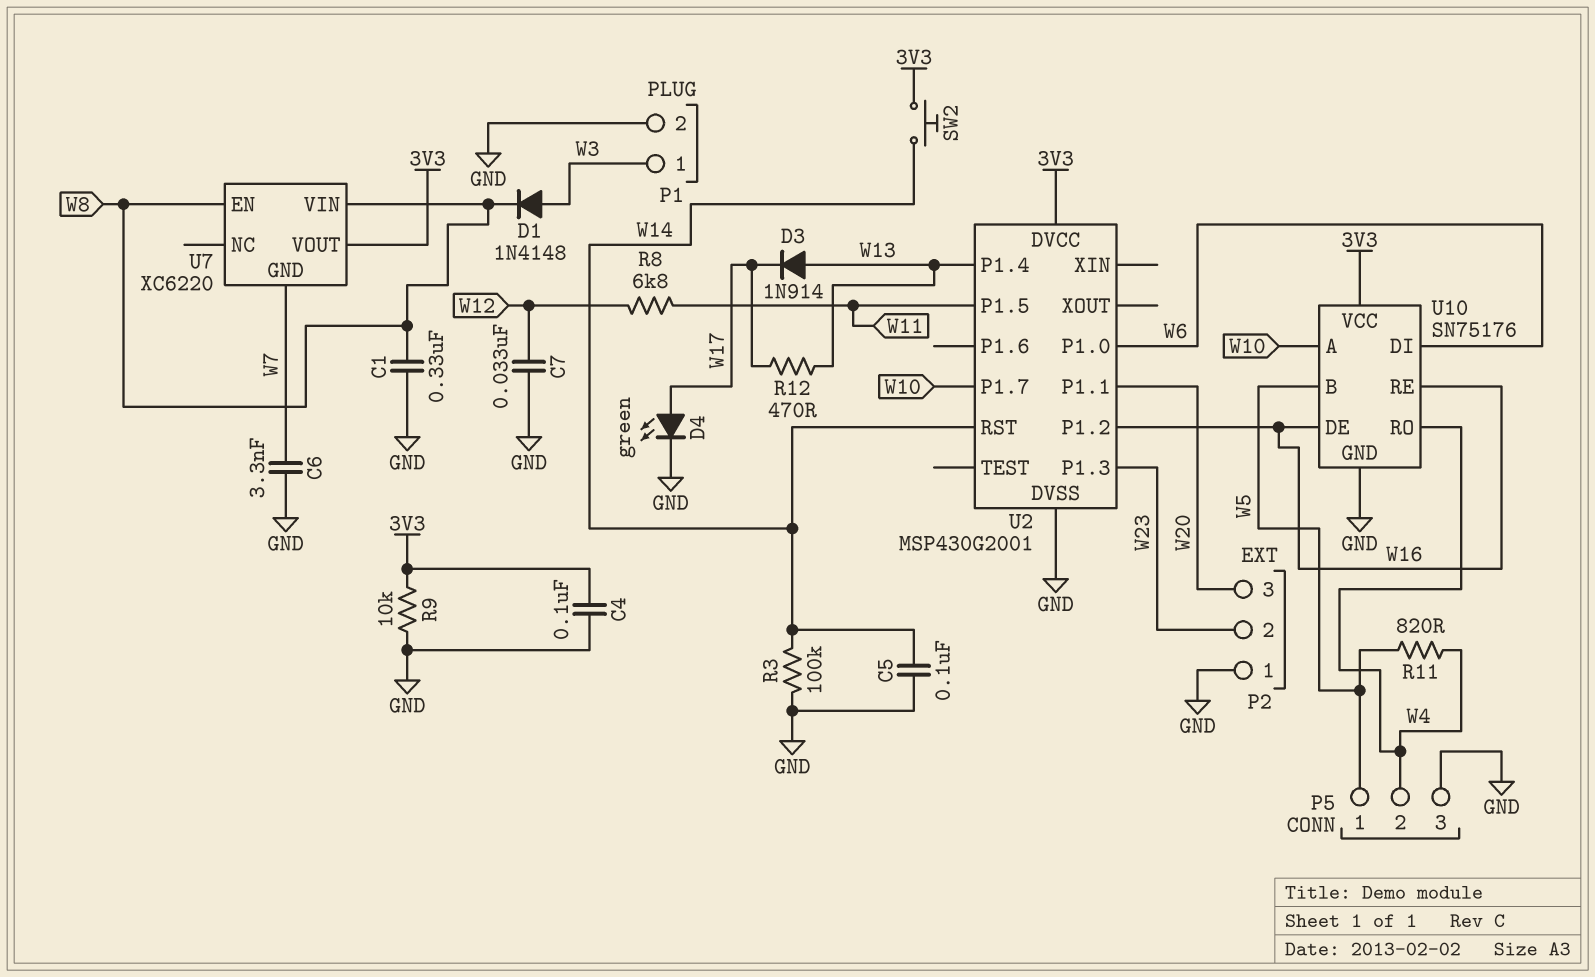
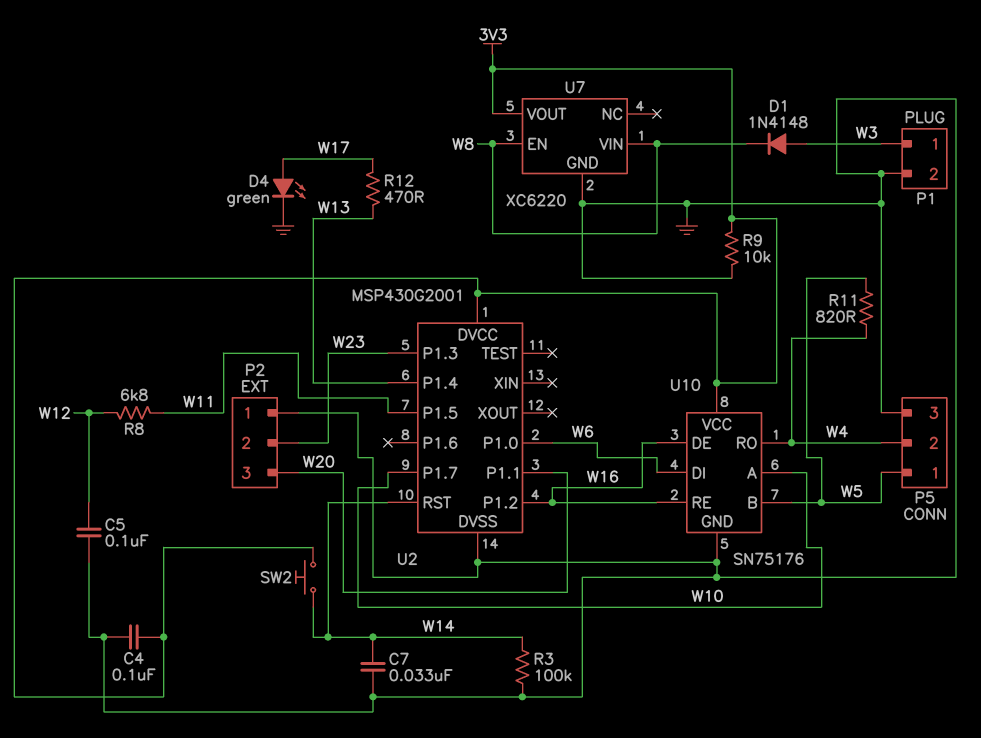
C1: 330nF (GND, W8) -> none
C5: 100nF (GND, W14) -> 100nF (GND, W12)
C6: 3.3nF (GND, W7) -> none
C7: 33nF (GND, W12) -> 33nF (GND, W14)
D3: diode 1N914 (A W13, K W17) -> none
U7 pin GND: W7 -> GND

